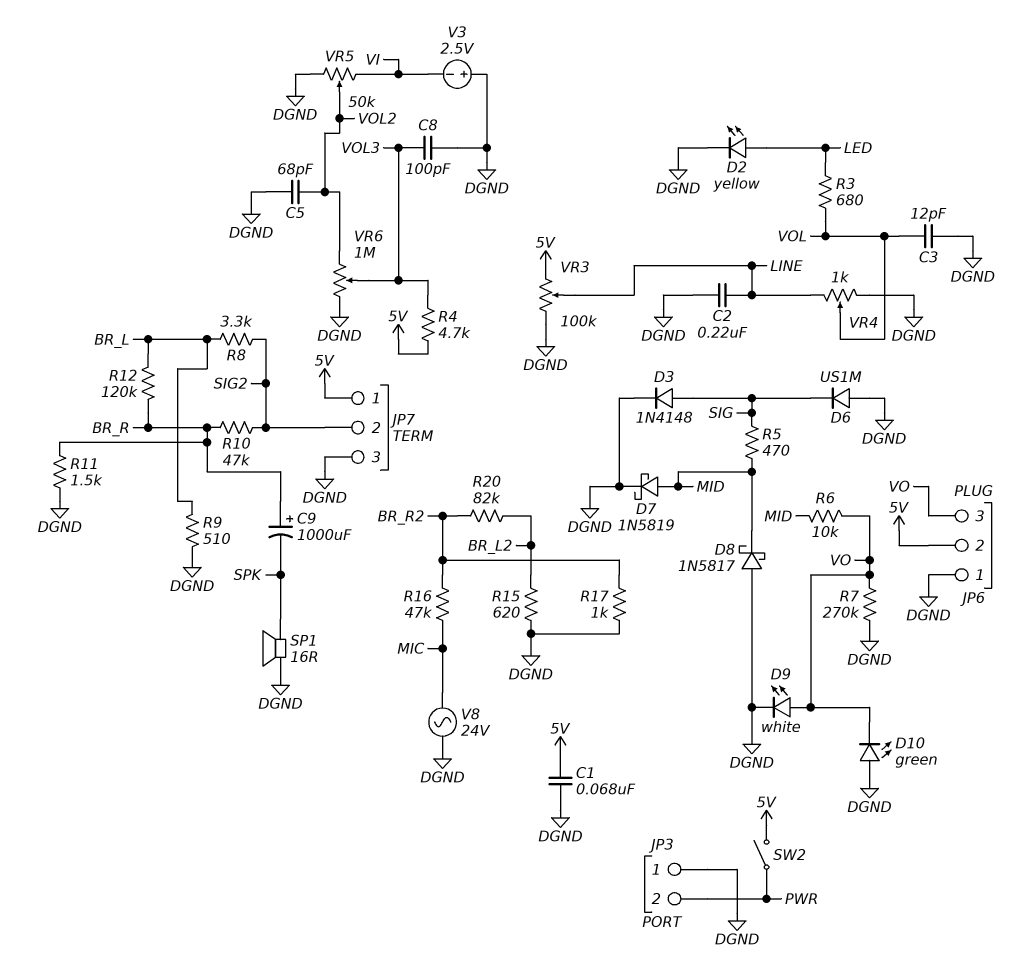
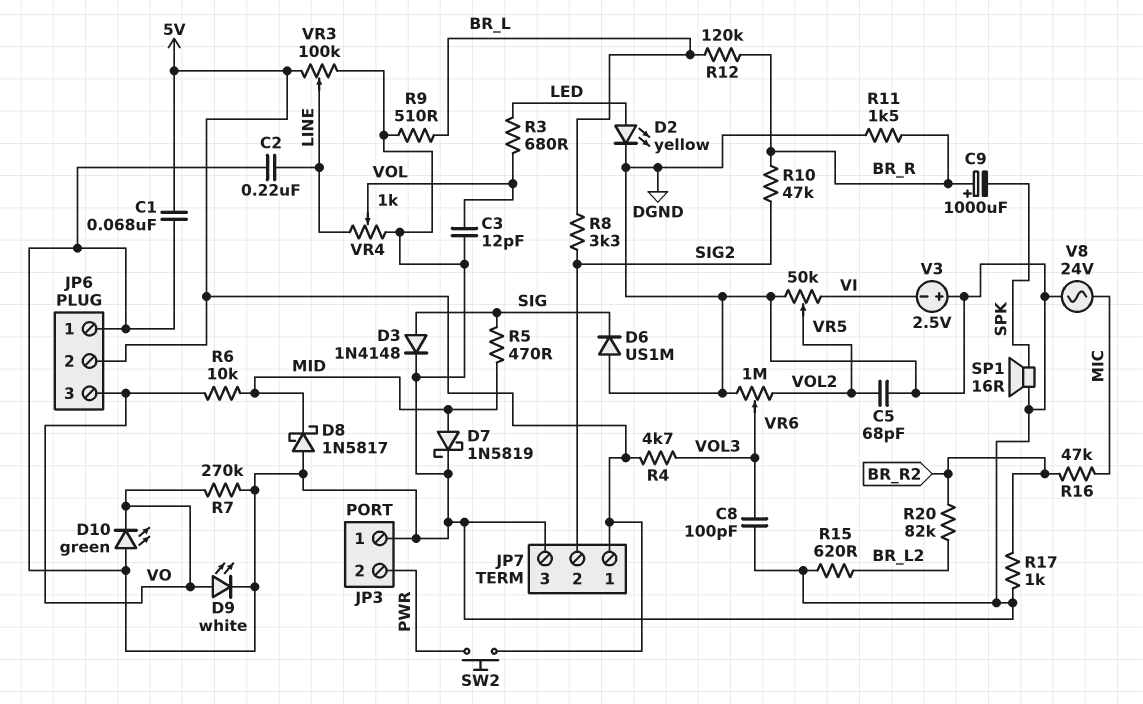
SW2: switch (5V, PWR) -> button (5V, PWR)

